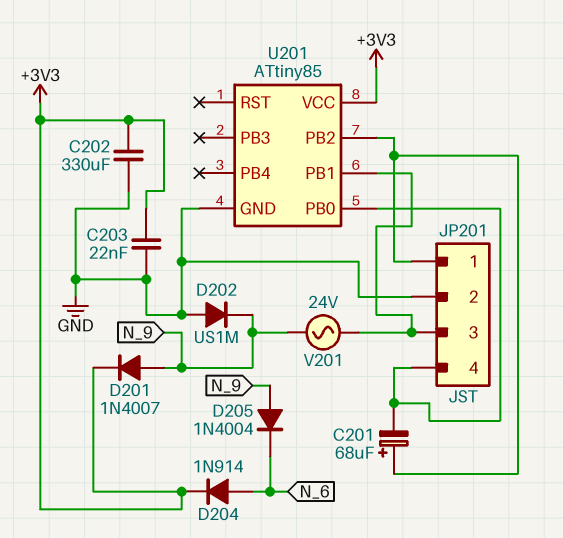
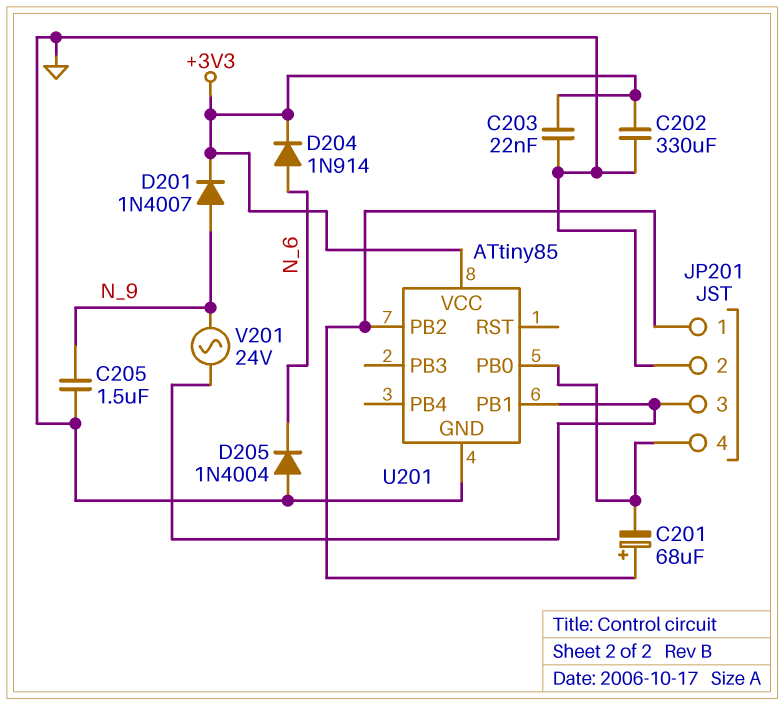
C205: none -> 1.5uF (GND, N_9)
D202: diode US1M (A GND, K N_9) -> none
D205: diode 1N4004 (A N_9, K N_6) -> diode 1N4004 (A GND, K N_6)

